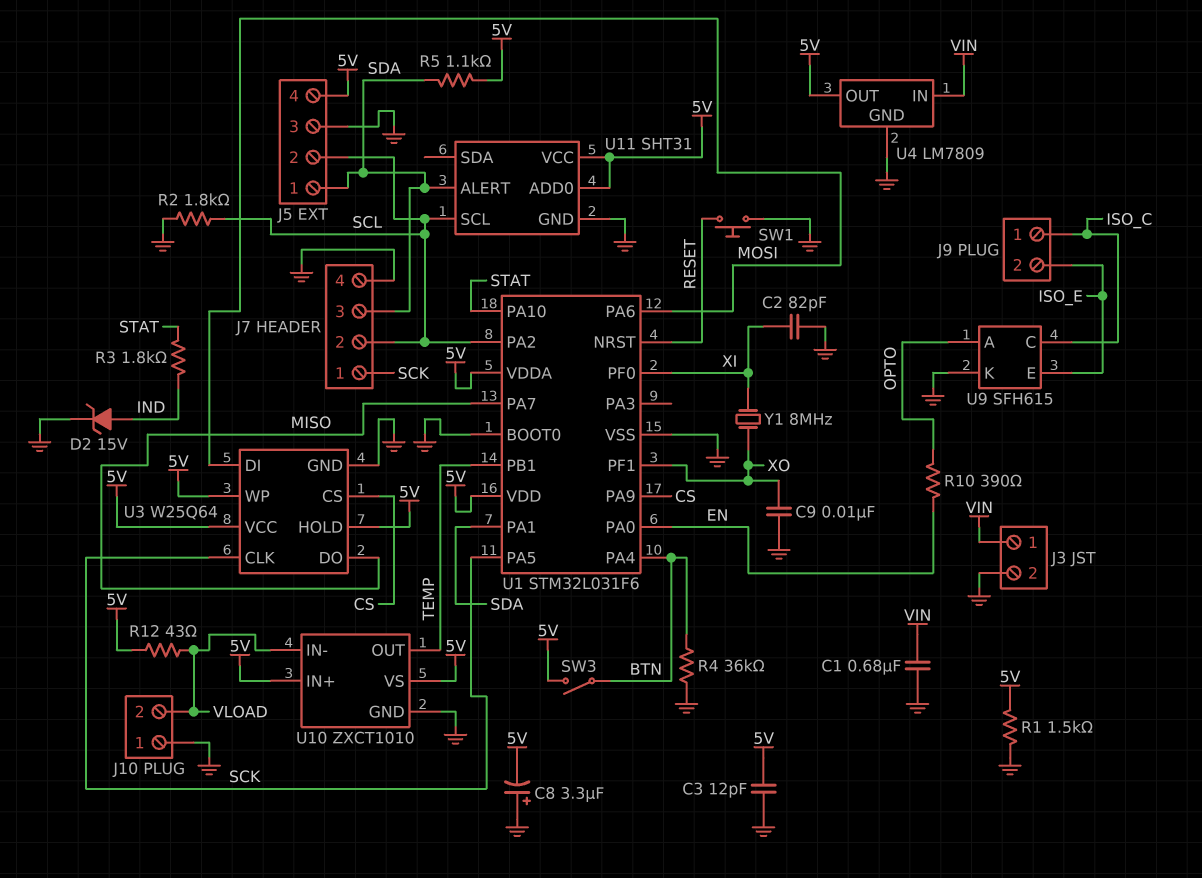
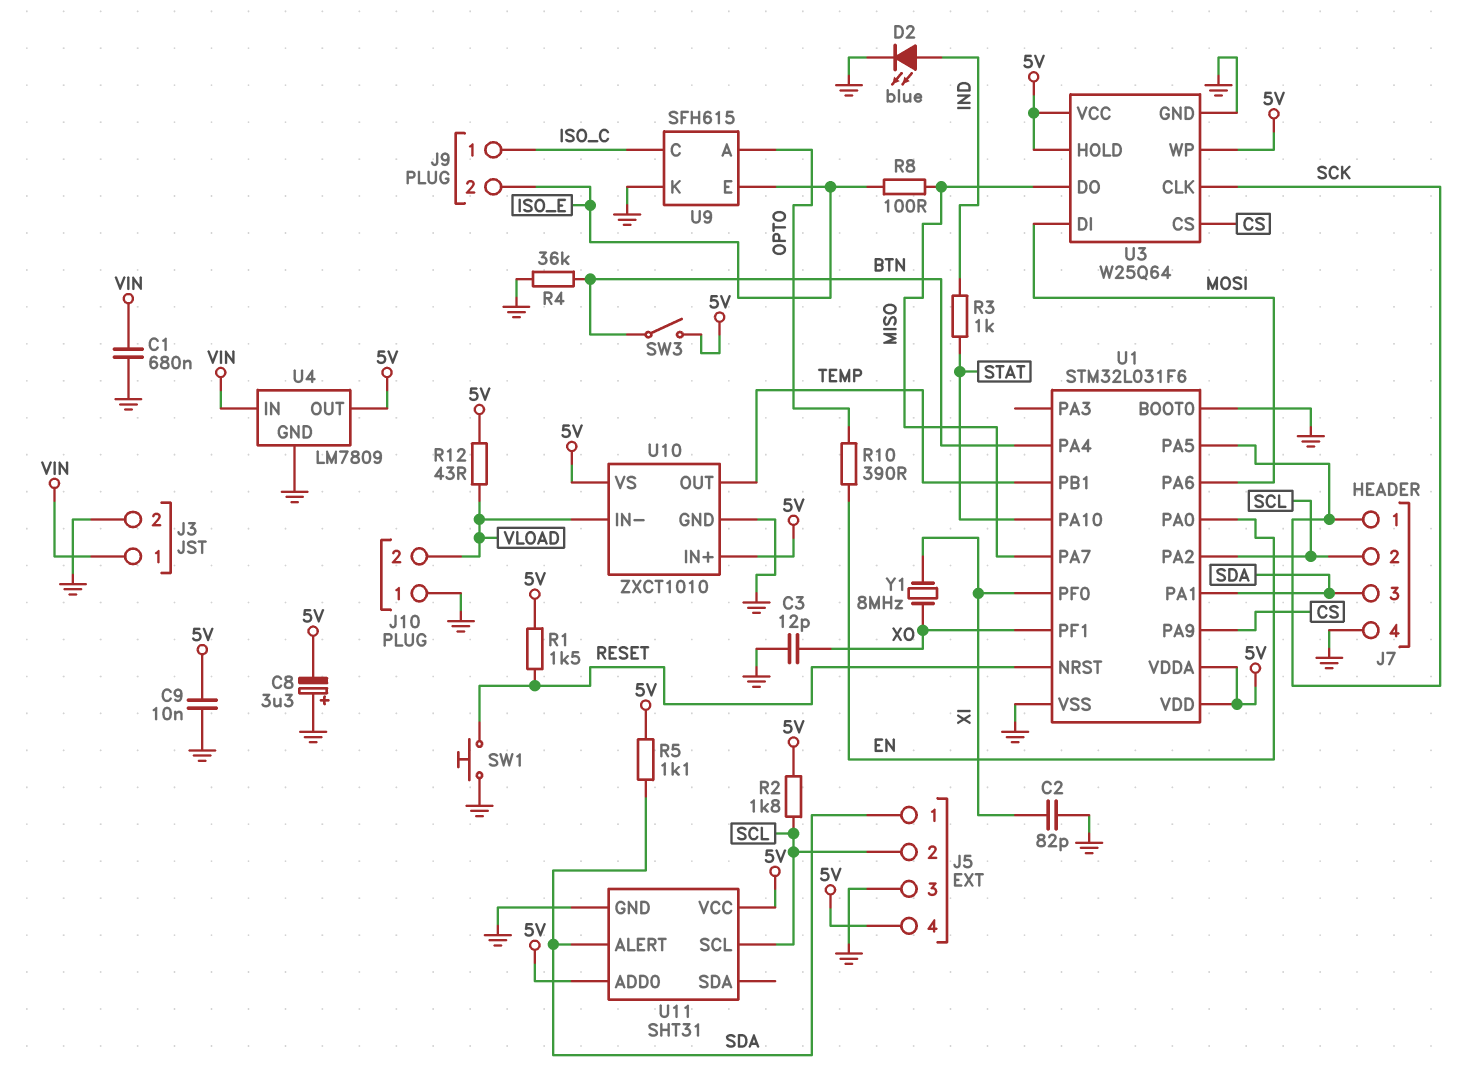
C3: 12pF (5V, GND) -> 12pF (GND, XO)
C9: 10nF (GND, XO) -> 10nF (5V, GND)
D2: zener 15V (A IND, K GND) -> LED blue (A IND, K GND)
R1: 1.5k (5V, GND) -> 1.5k (5V, RESET)
R2: 1.8k (GND, SCL) -> 1.8k (5V, SCL)
R3: 1.8k (IND, STAT) -> 1k (IND, STAT)
R8: none -> 100 (ISO_E, MISO)

